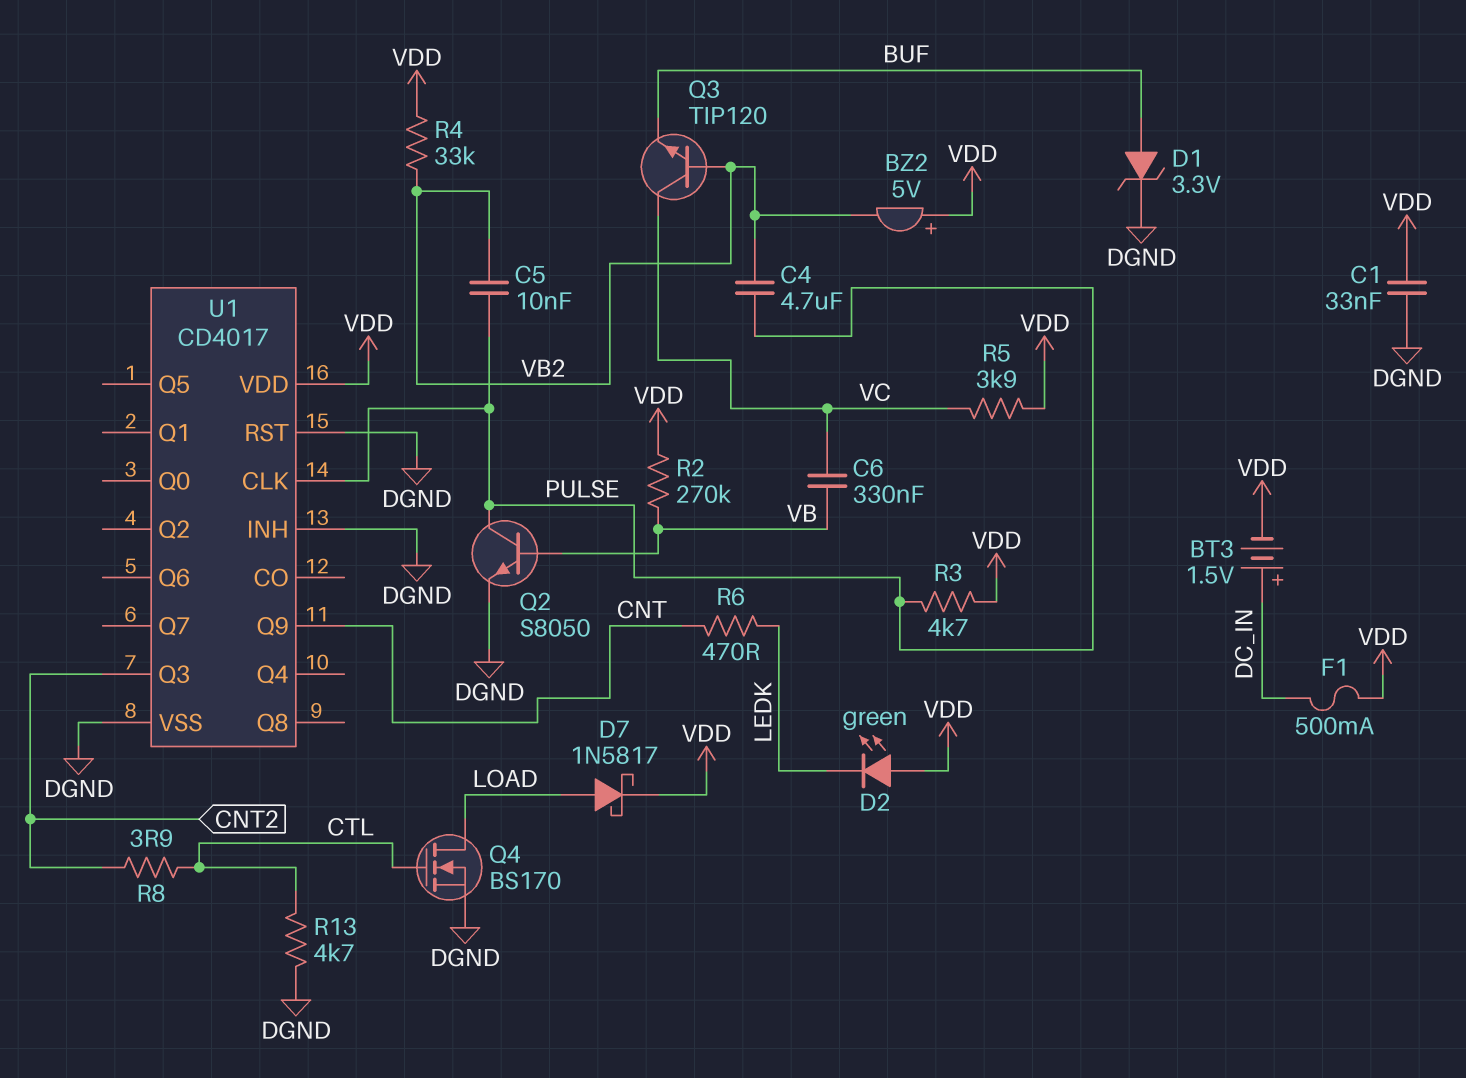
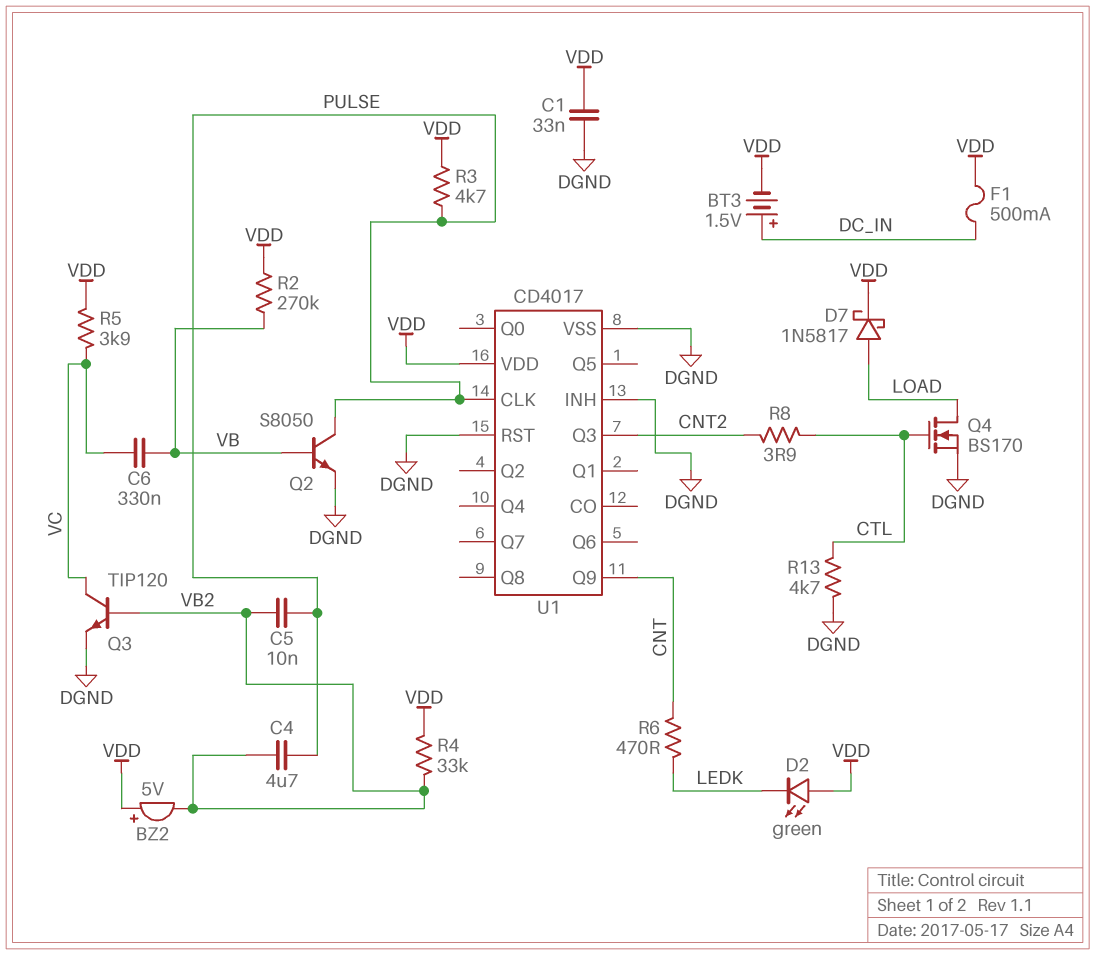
D1: zener 3.3V (A BUF, K DGND) -> none
Q3: NPN TIP120 (B VB2, C VC, E BUF) -> NPN TIP120 (B VB2, C VC, E DGND)

